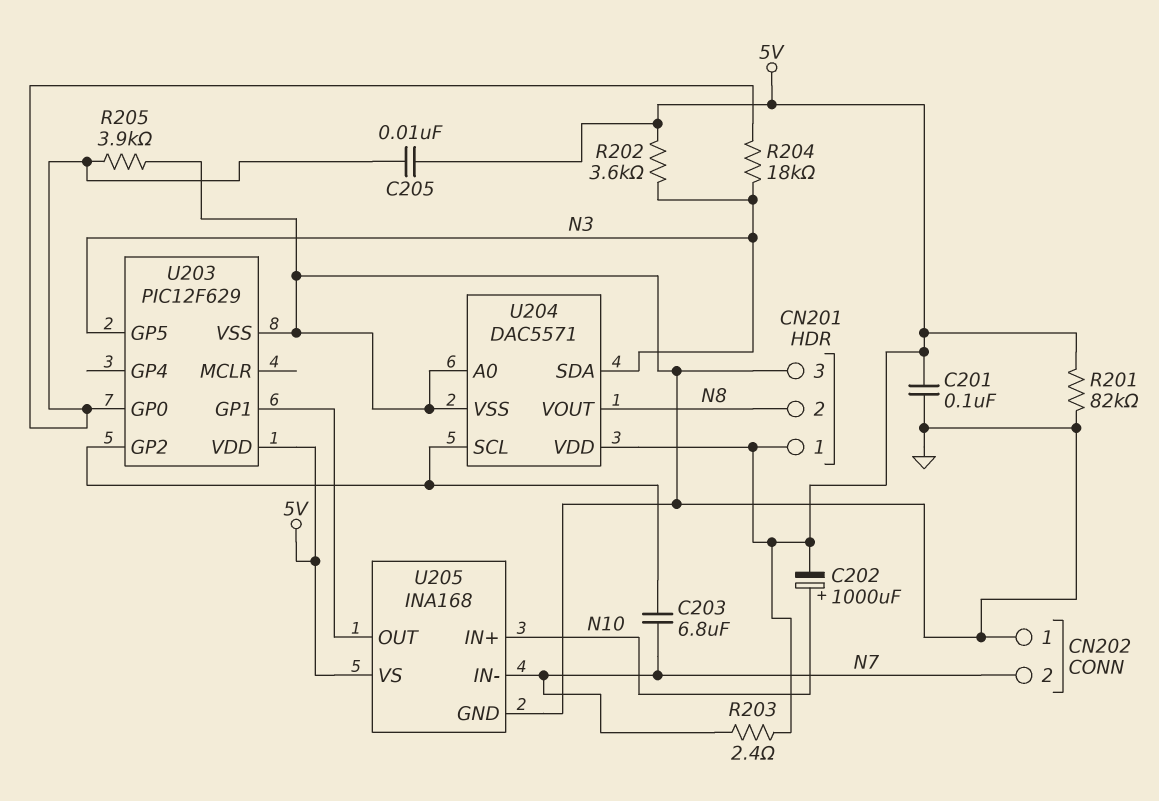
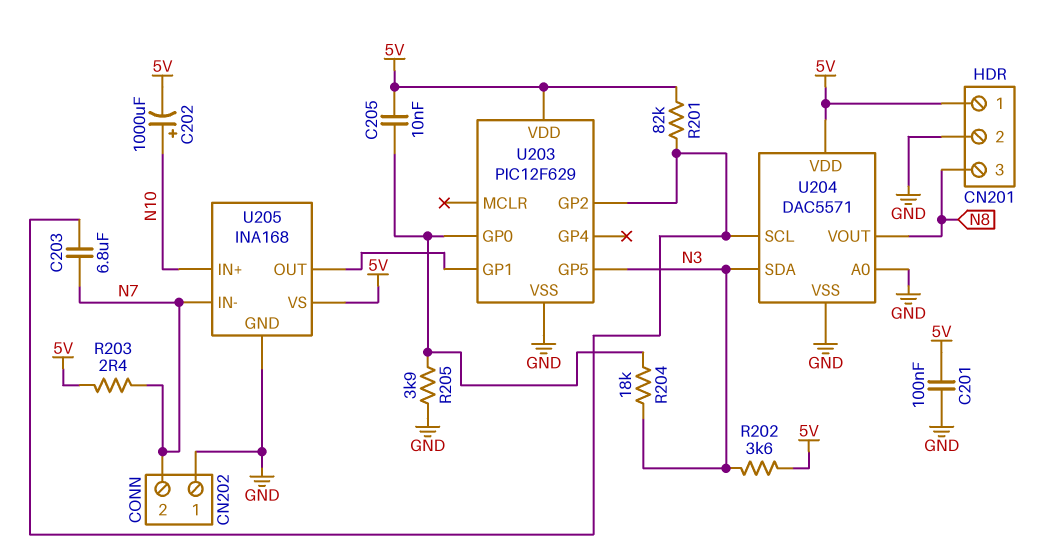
CN201 pin 2: N8 -> GND
CN201 pin 3: GND -> N8
R201: 82k (5V, GND) -> 82k (5V, U203/GP2)

